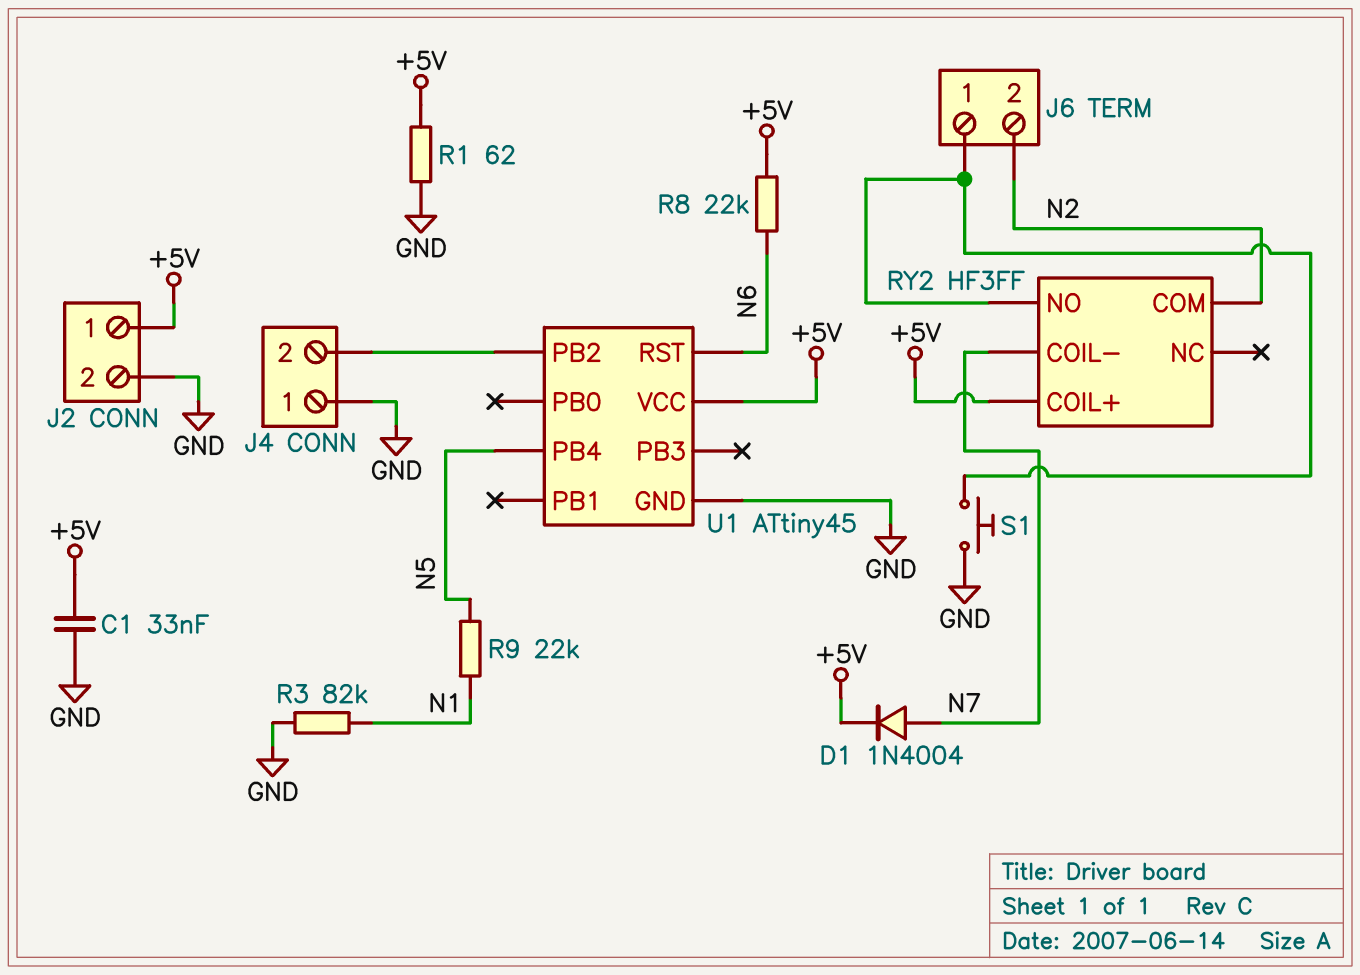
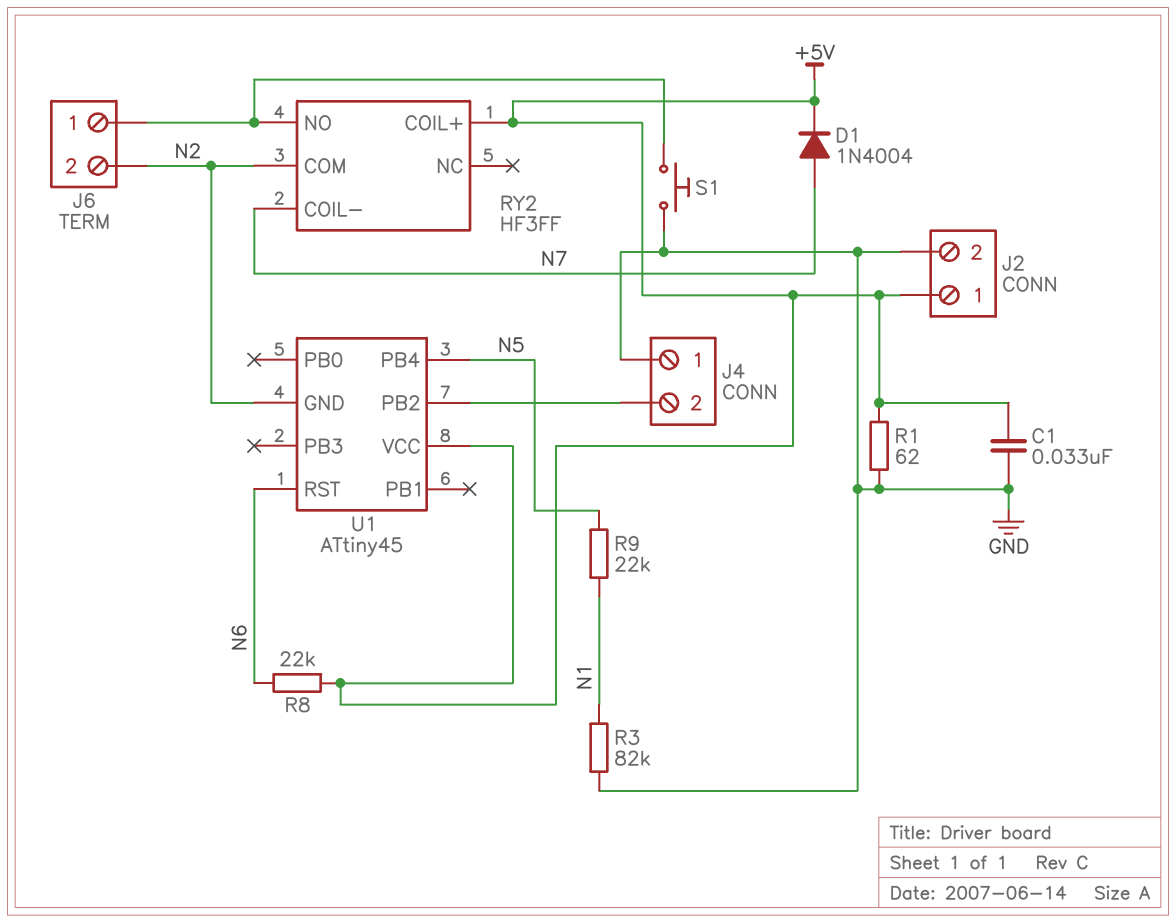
U1 pin GND: GND -> N2

